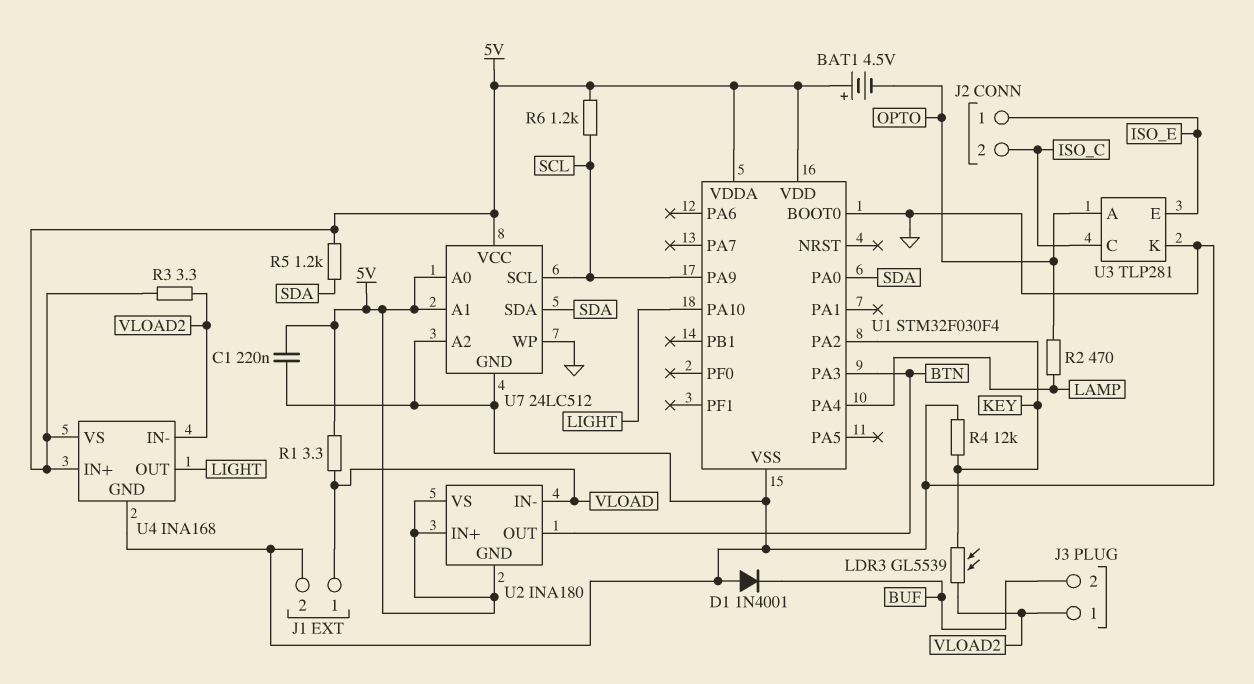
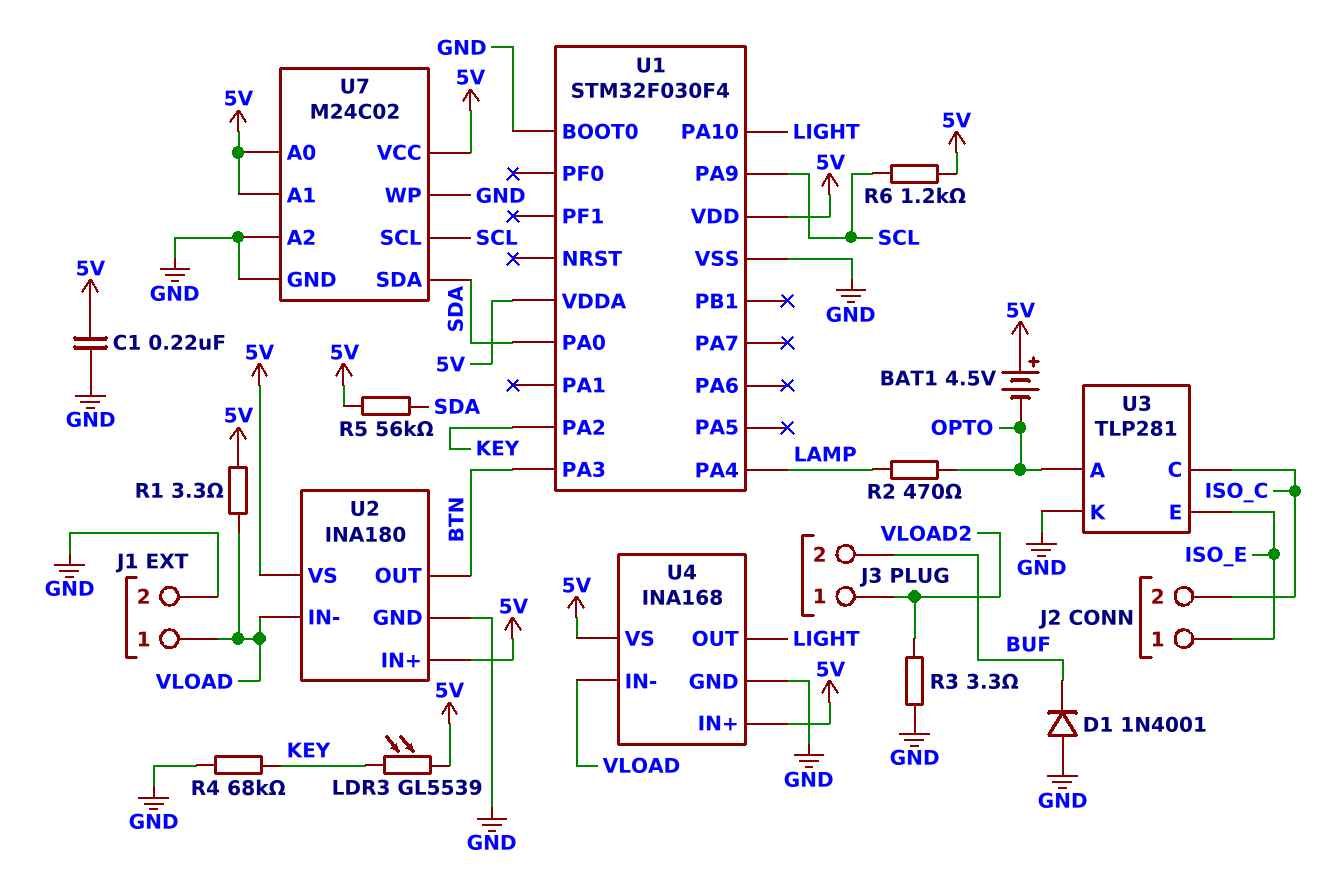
LDR3: GL5539 (KEY, VLOAD2) -> GL5539 (5V, KEY)
R3: 3.3 (5V, VLOAD2) -> 3.3 (GND, VLOAD2)
R4: 12k (GND, KEY) -> 68k (GND, KEY)
R5: 1.2k (5V, SDA) -> 56k (5V, SDA)
U2 pin GND: 5V -> GND
U4 pin IN-: VLOAD2 -> VLOAD
U7: 24LC512 -> M24C02

